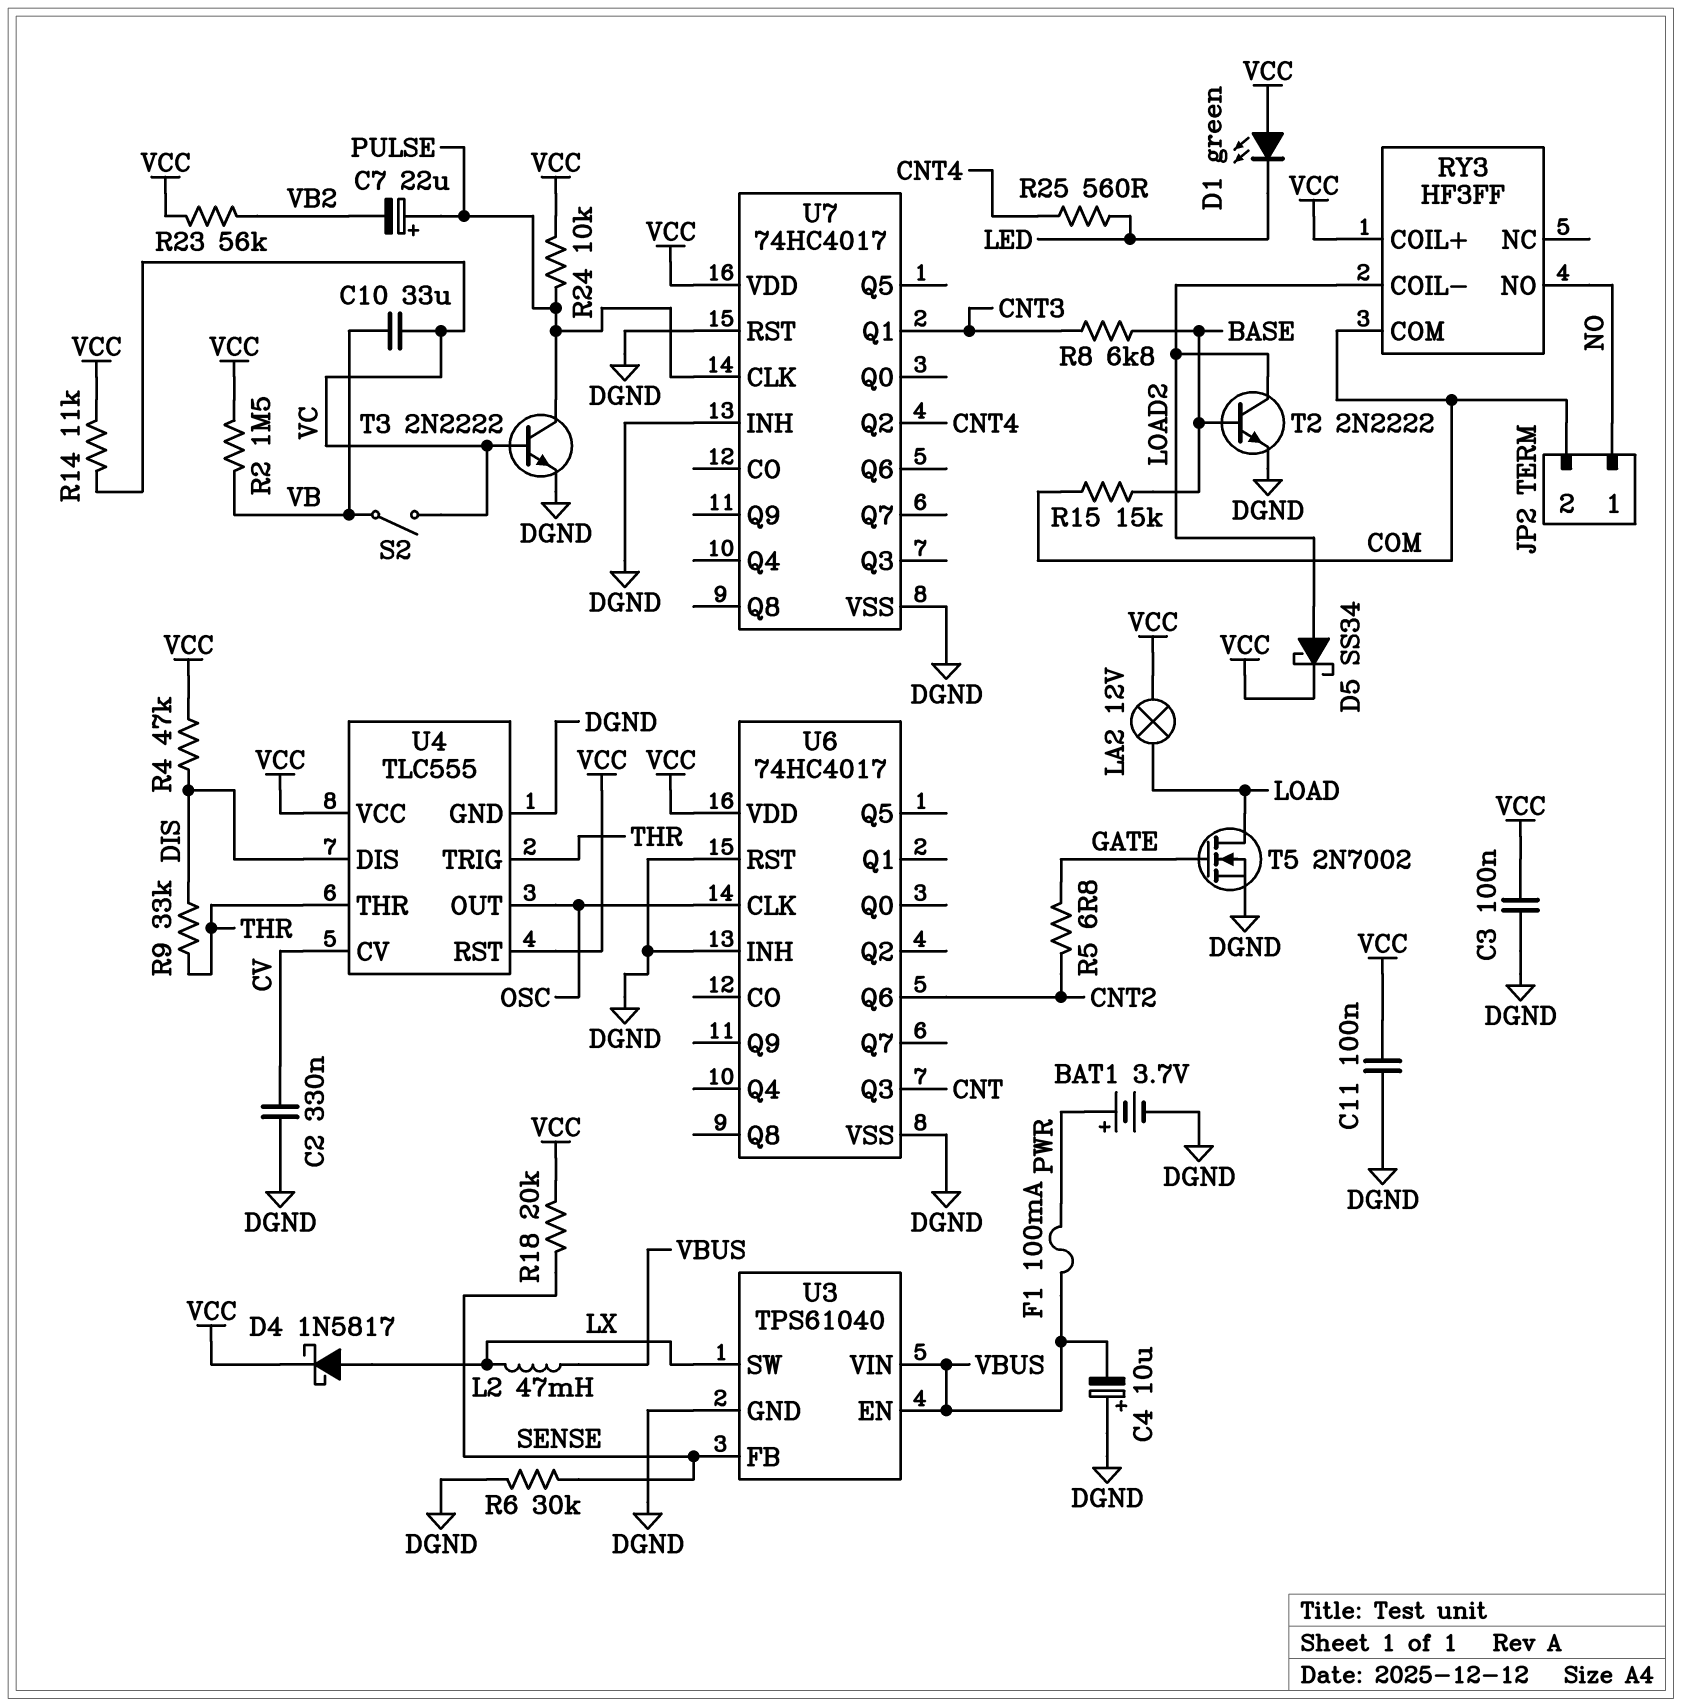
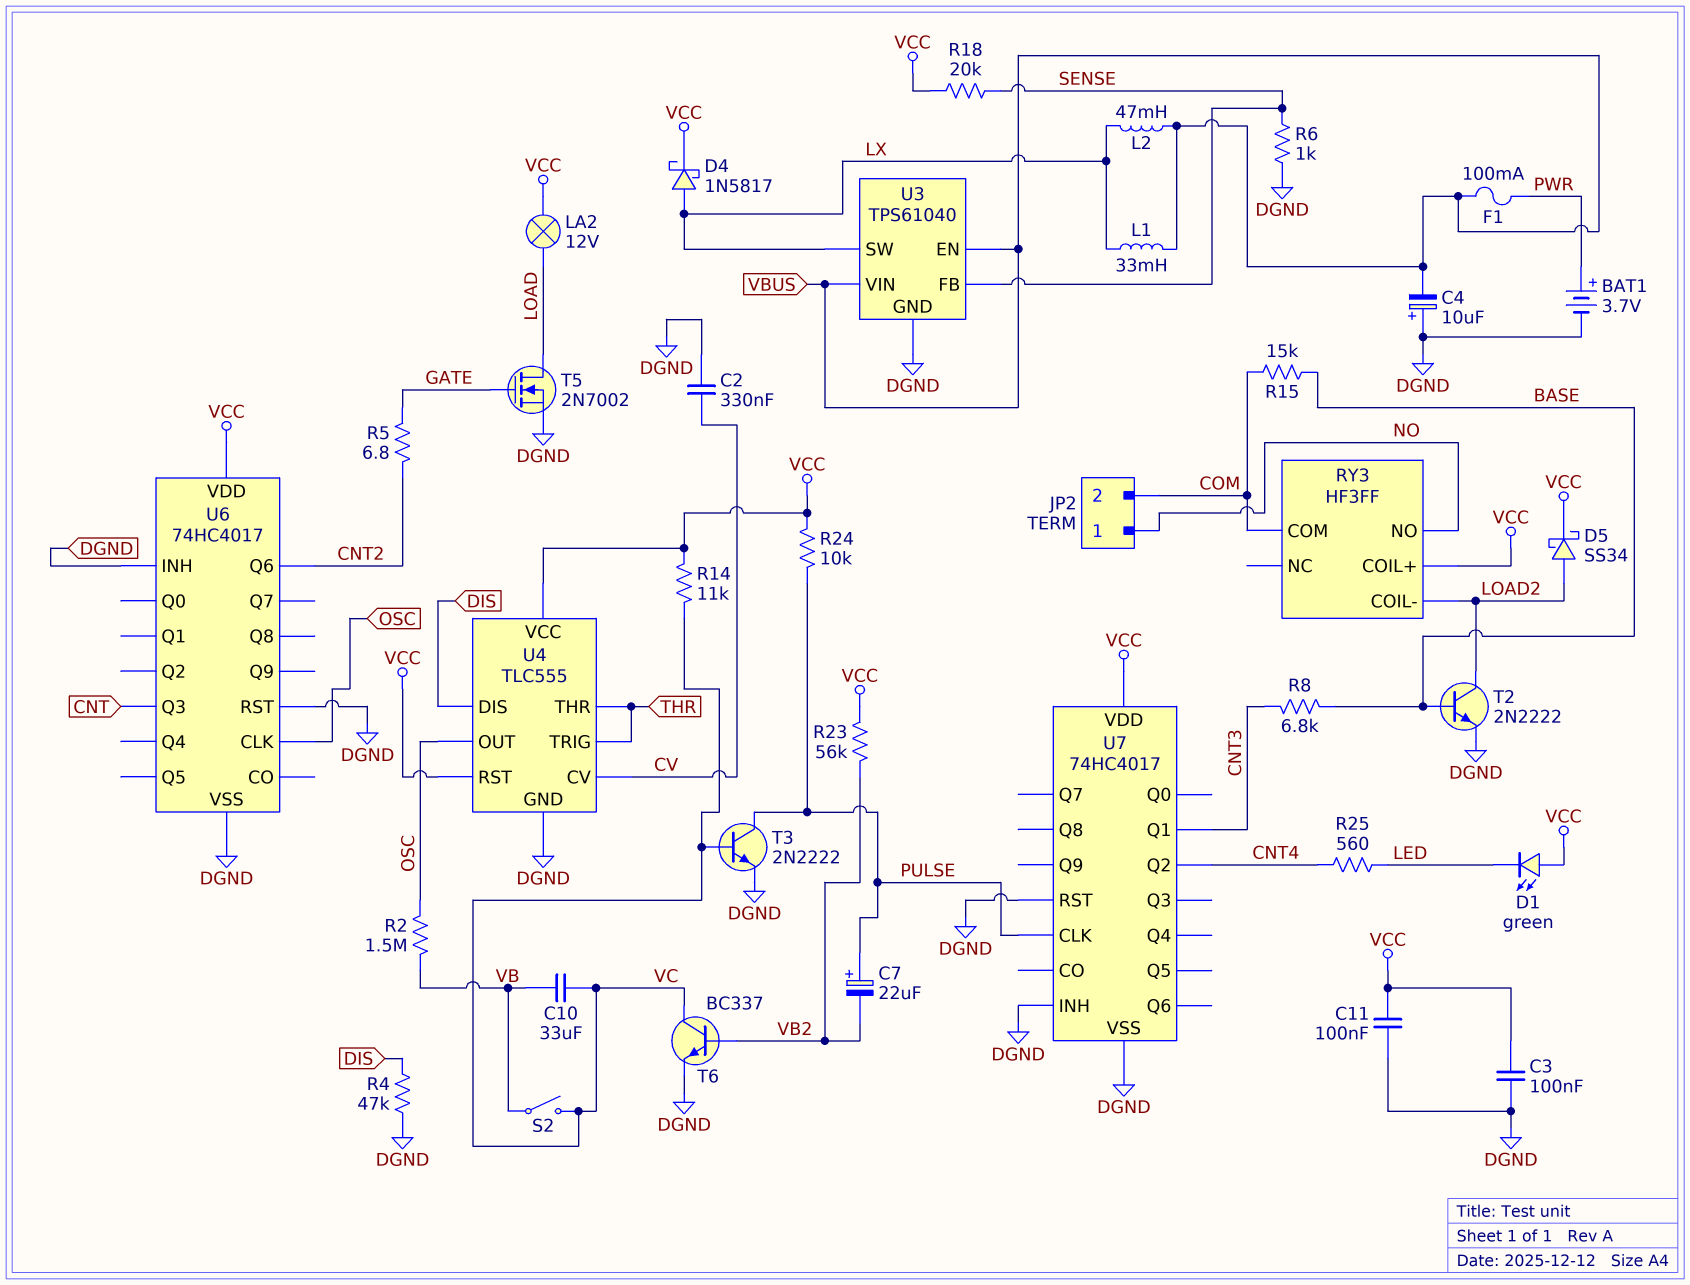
L1: none -> 33mH (LX, VBUS)
R2: 1.5M (VB, VCC) -> 1.5M (OSC, VB)
R4: 47k (DIS, VCC) -> 47k (DGND, DIS)
R6: 30k (DGND, SENSE) -> 1k (DGND, SENSE)
R9: 33k (DIS, THR) -> none
T6: none -> NPN BC337 (B VB2, C VC, E DGND)

